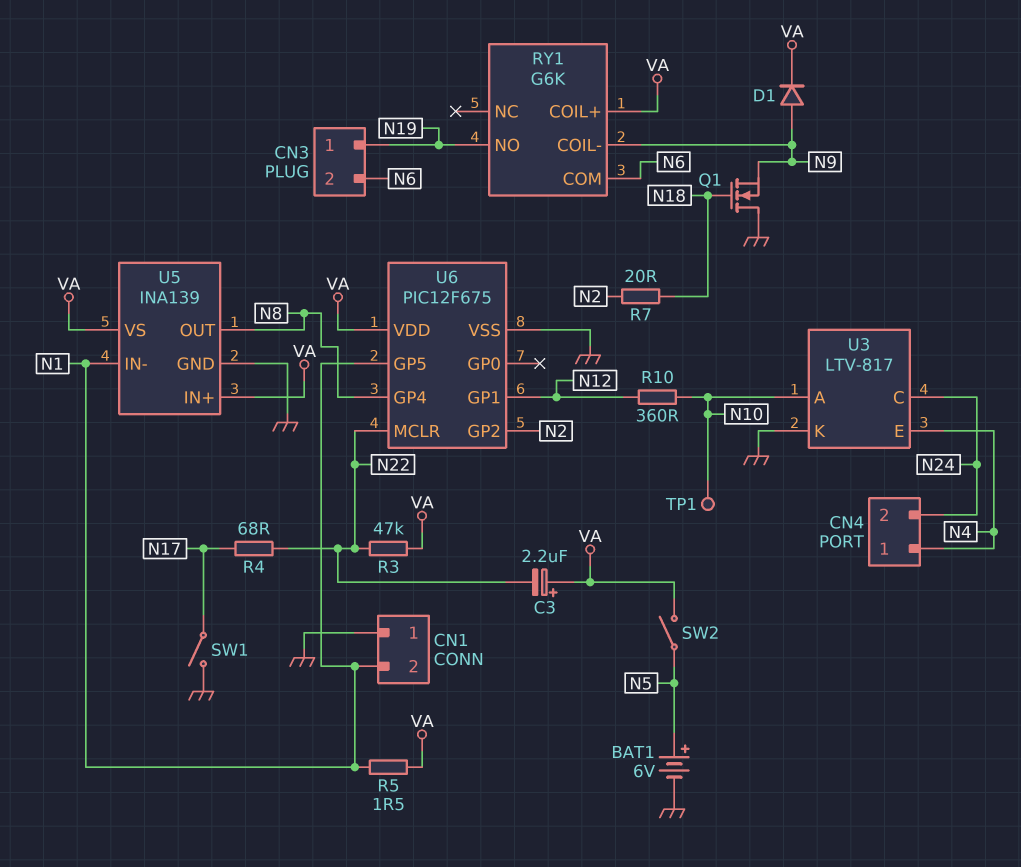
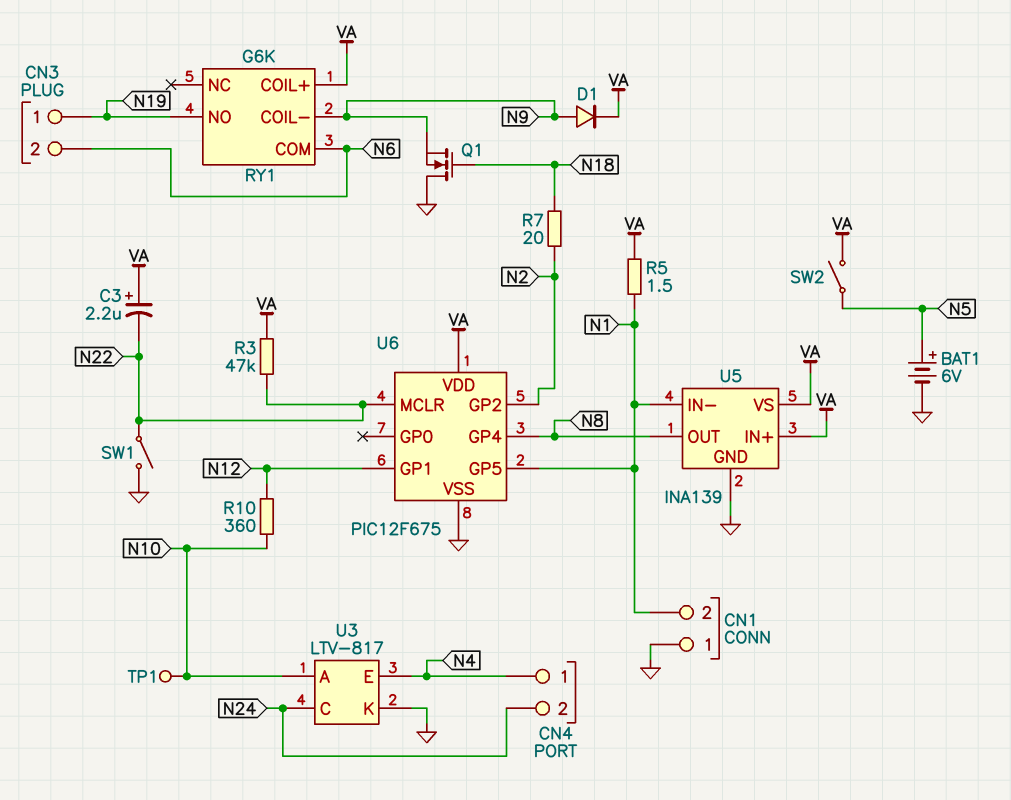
R4: 68 (N17, N22) -> none
SW1: switch (GND, N17) -> switch (GND, N22)

